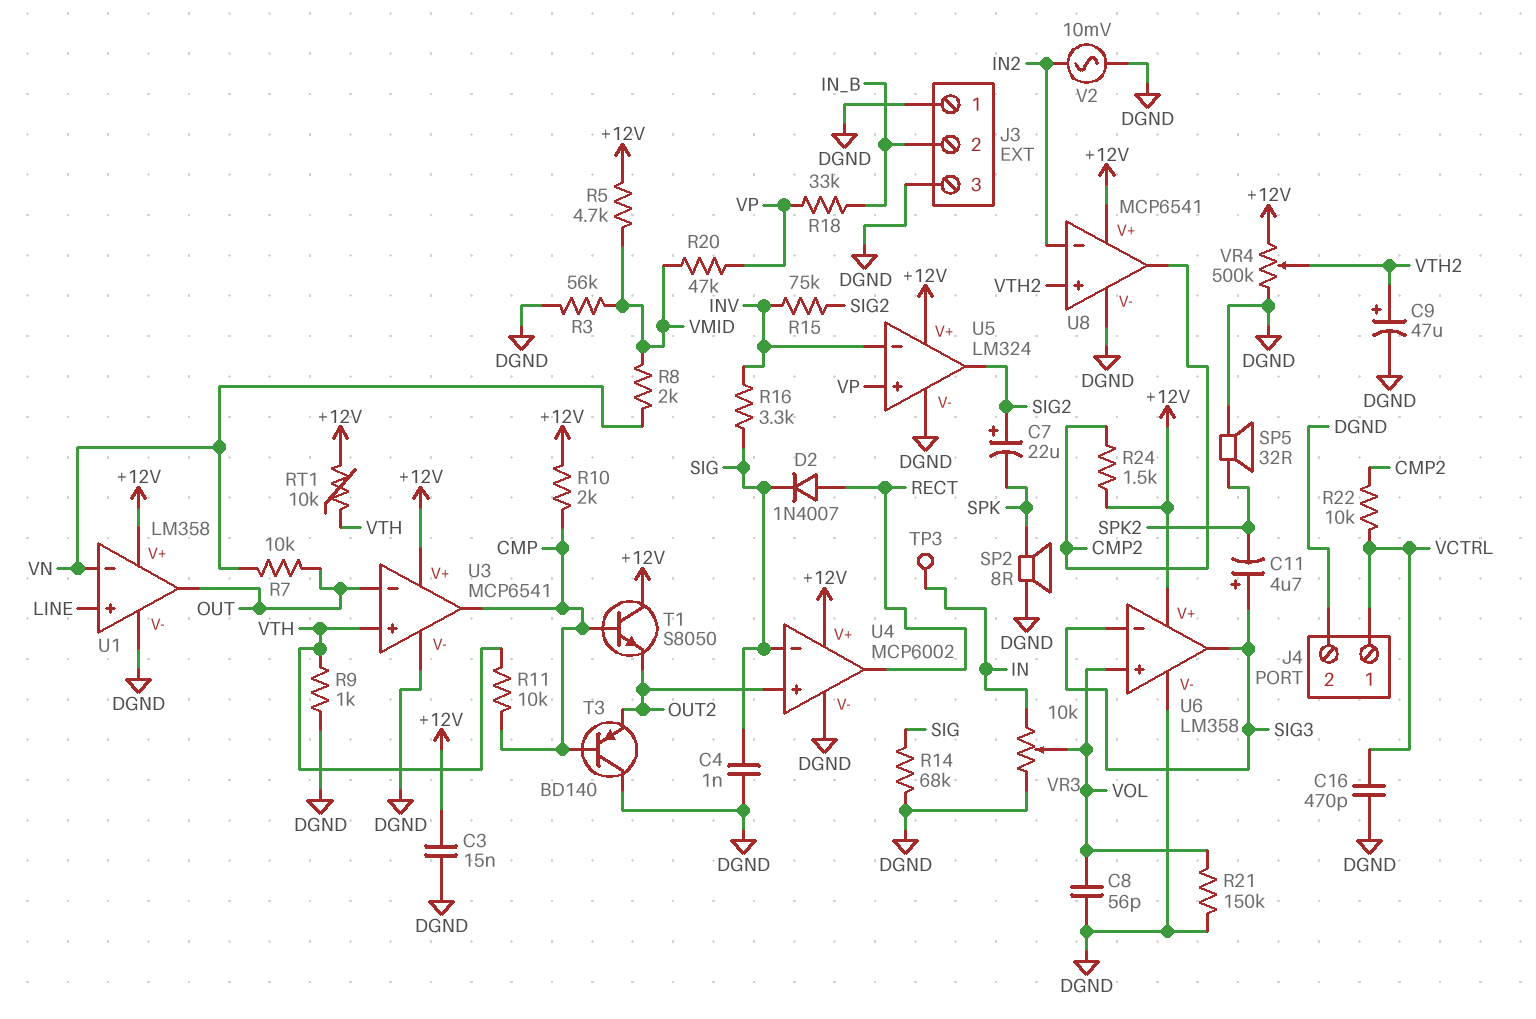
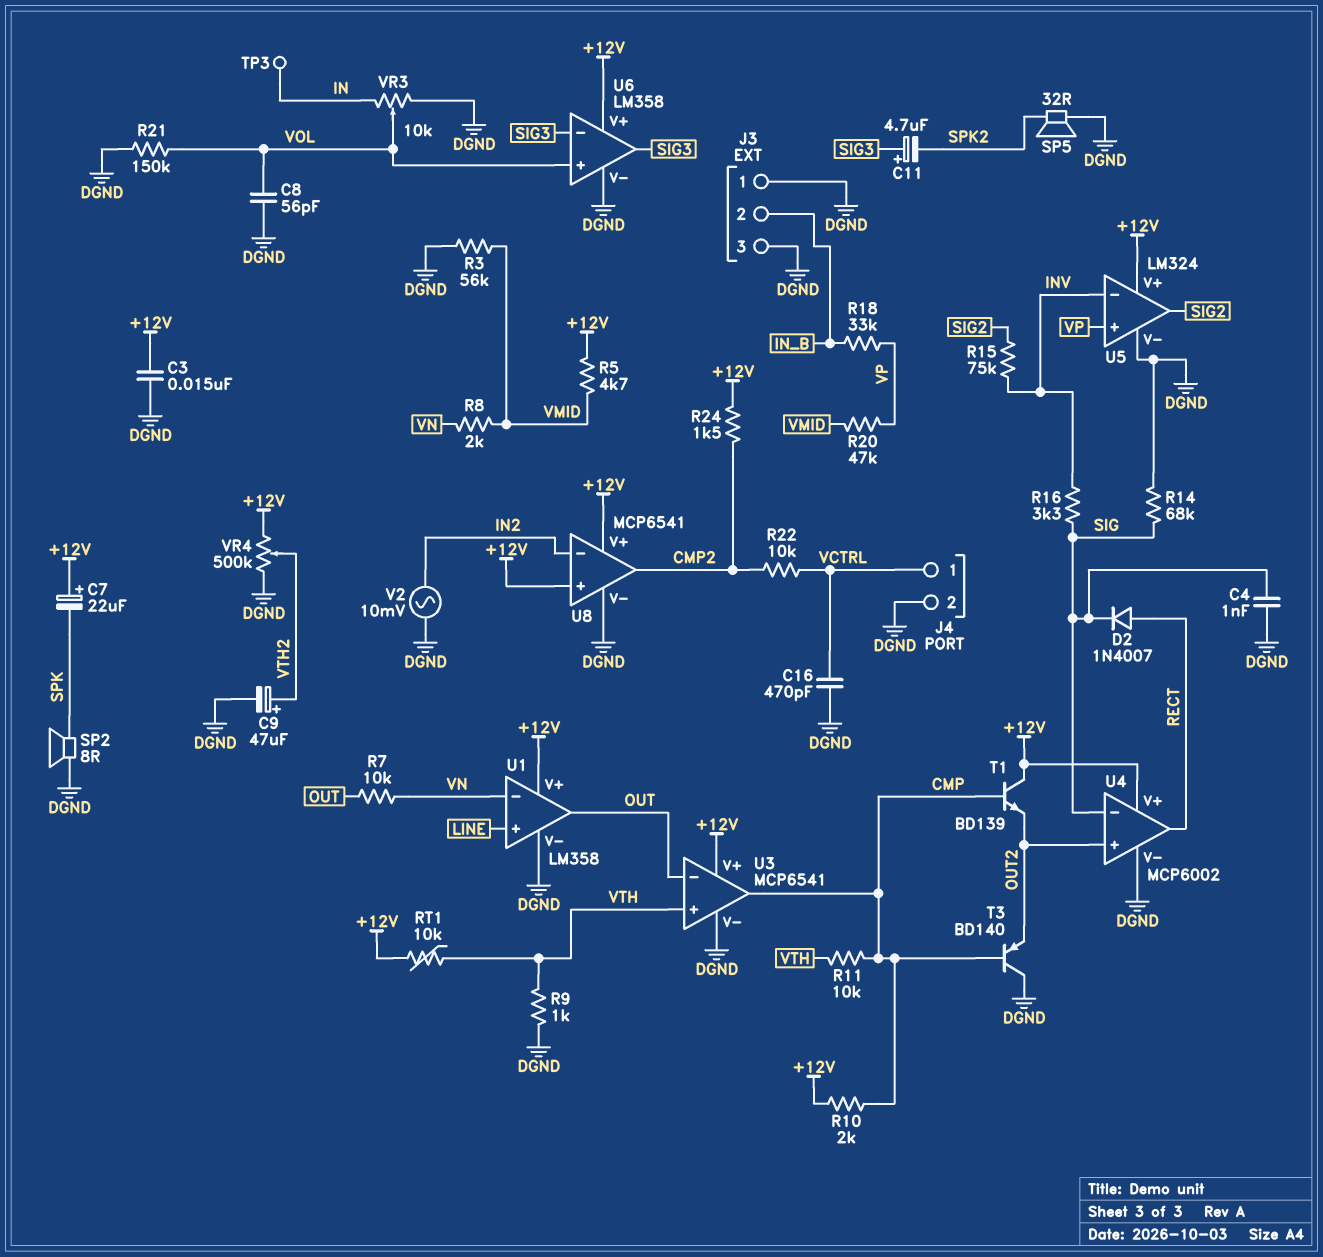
C7: 22uF (plus SIG2, minus SPK) -> 22uF (plus +12V, minus SPK)
T1: NPN S8050 (B CMP, C +12V, E OUT2) -> NPN BD139 (B CMP, C +12V, E OUT2)
U8 pin in+: VTH2 -> +12V

